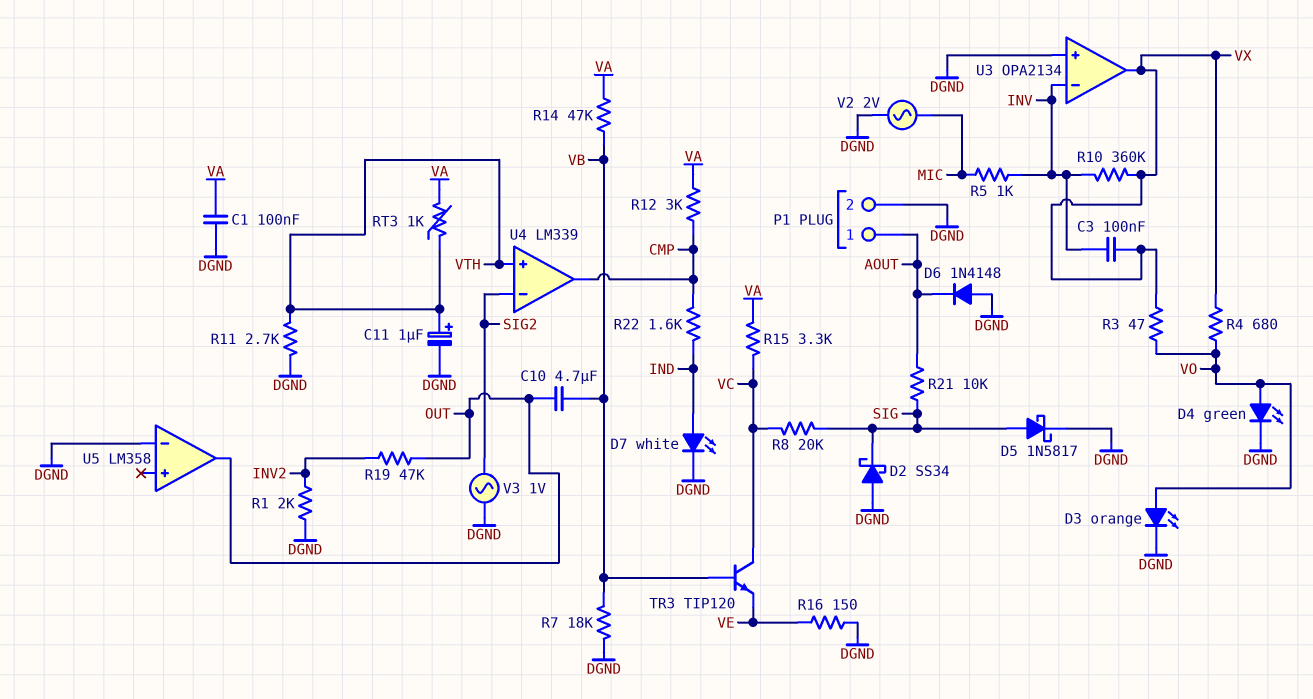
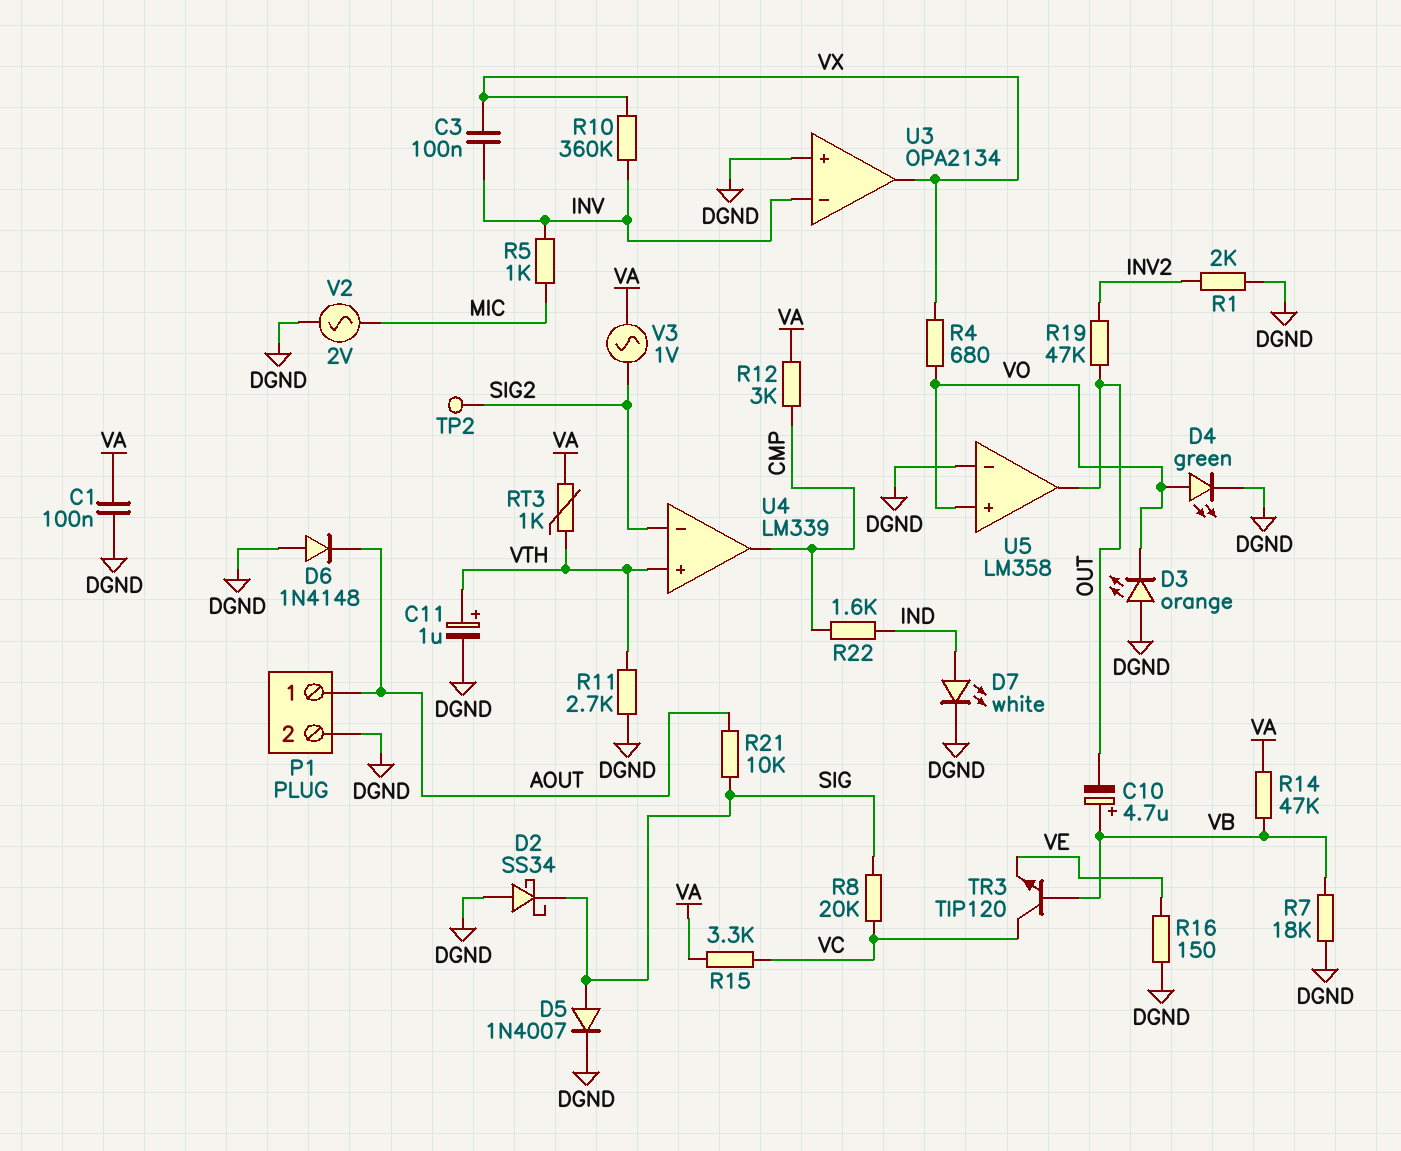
C10: 4.7uF (OUT, VB) -> 4.7uF (plus VB, minus OUT)
D3: LED orange (A VO, K DGND) -> LED orange (A DGND, K VO)
D5: schottky 1N5817 (A SIG, K DGND) -> diode 1N4007 (A SIG, K DGND)
R3: 47 (VO, VX) -> none
TP2: none -> test point (SIG2)
U5 pin in+: none -> VO
V3: AC 1V (DGND, SIG2) -> AC 1V (SIG2, VA)

